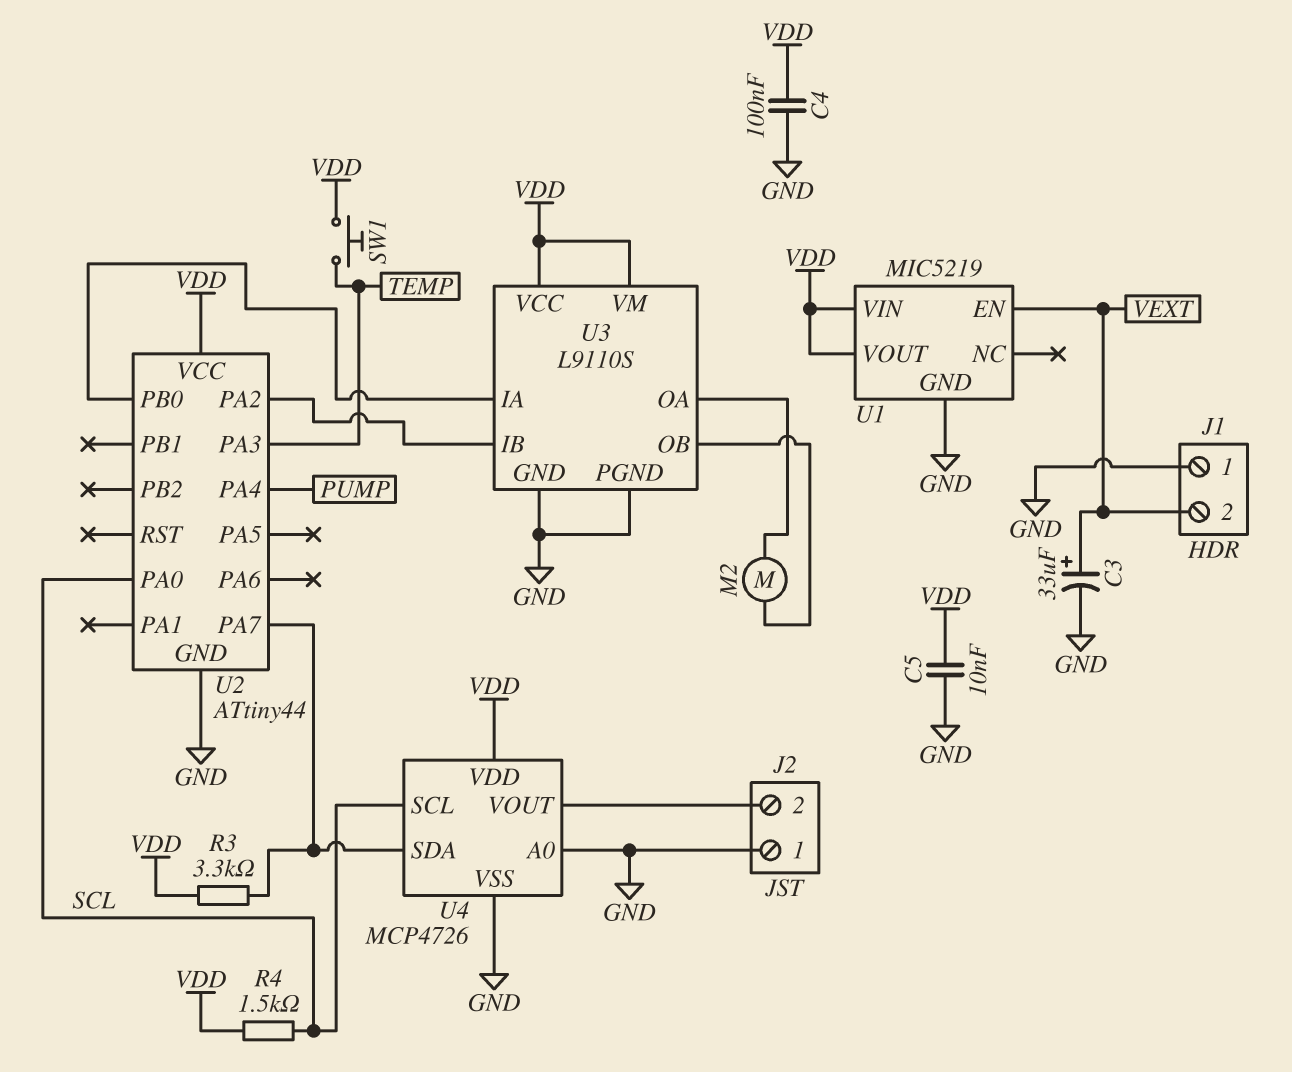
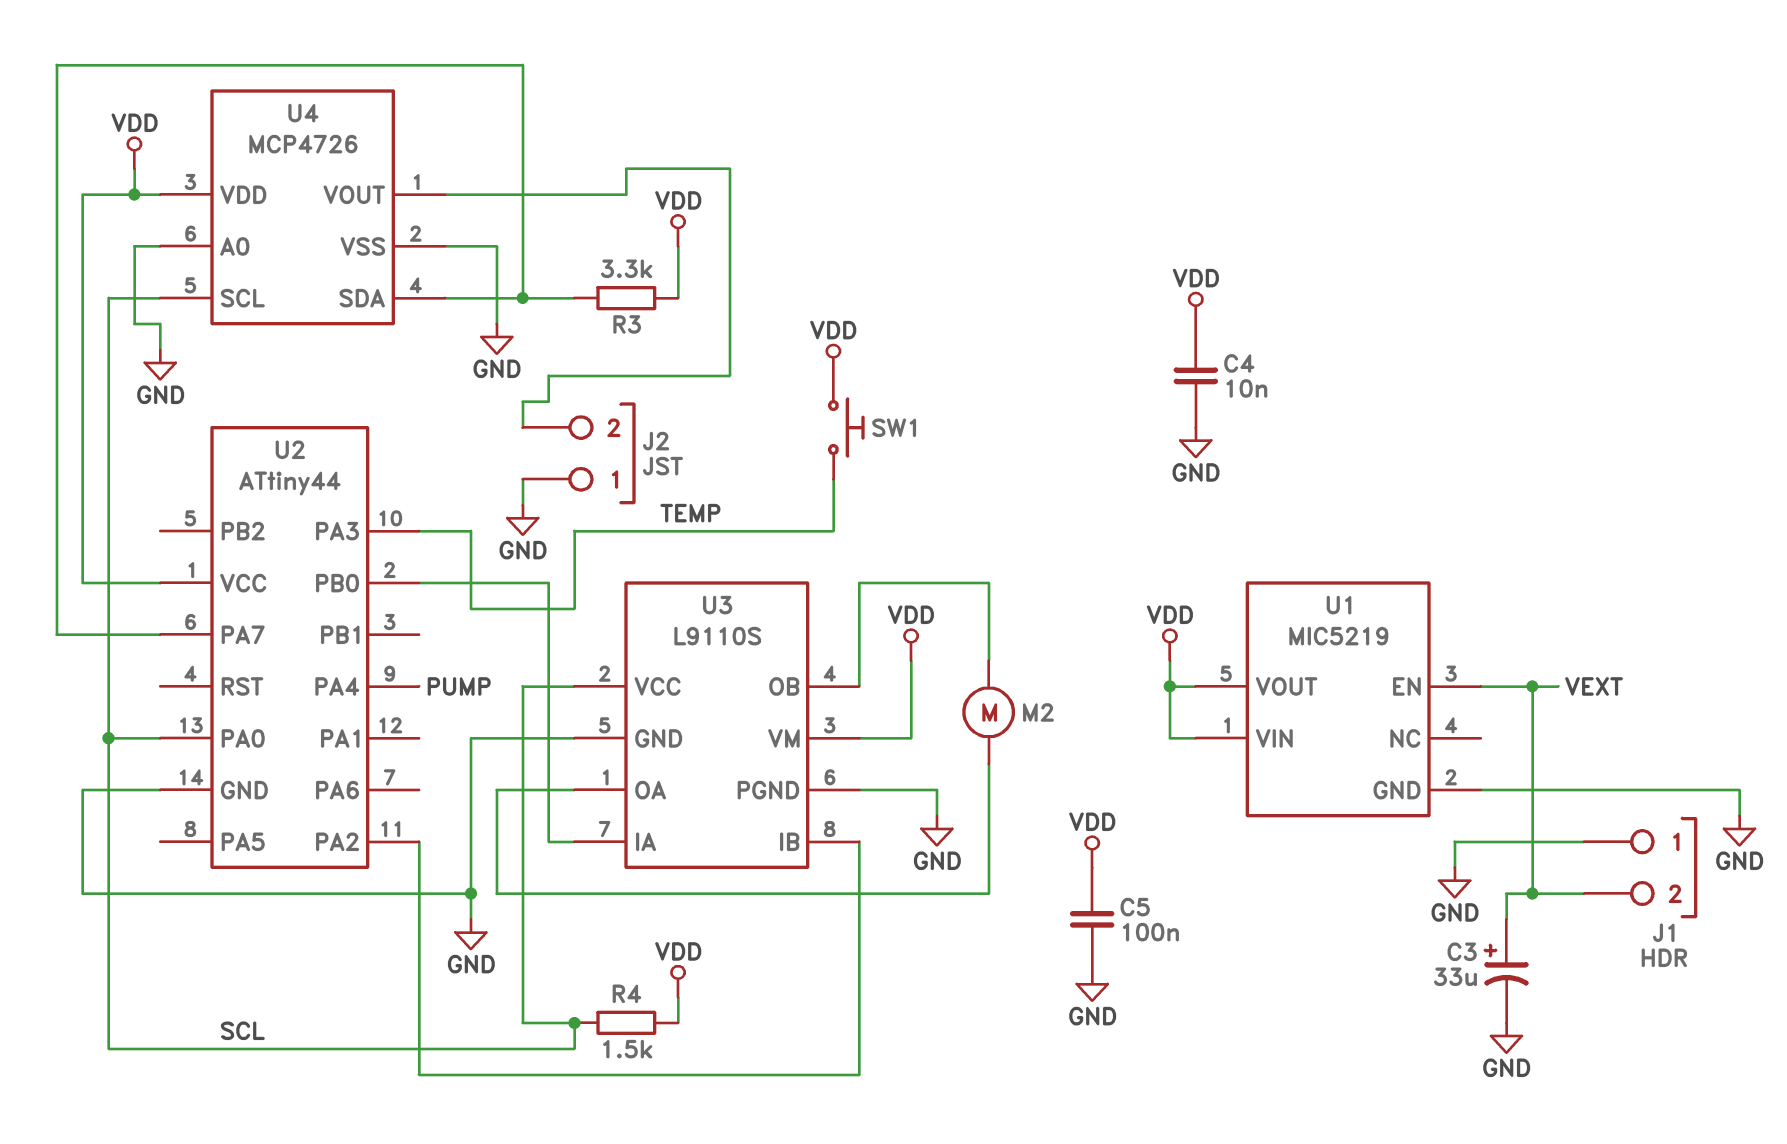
C4: 100nF (GND, VDD) -> 10nF (GND, VDD)
C5: 10nF (GND, VDD) -> 100nF (GND, VDD)
U3 pin VCC: VDD -> SCL

